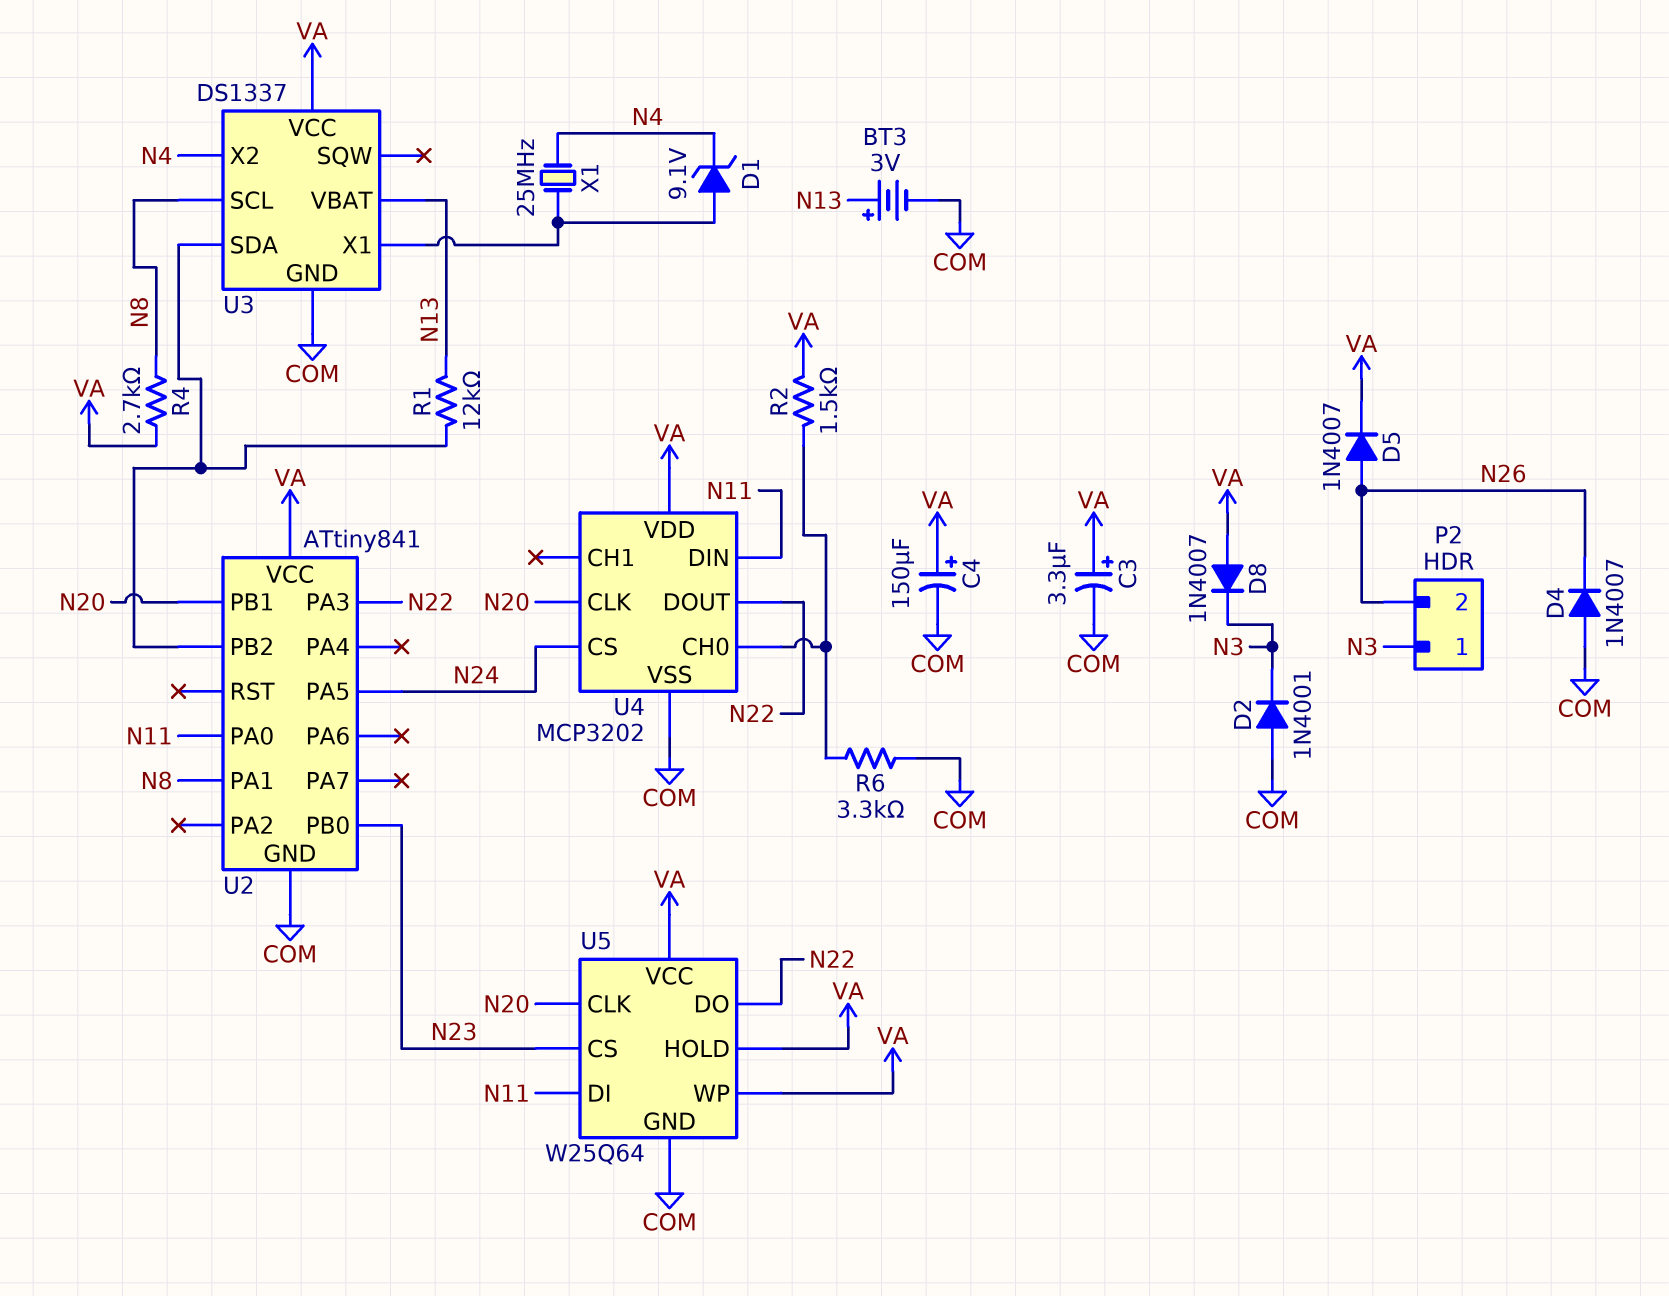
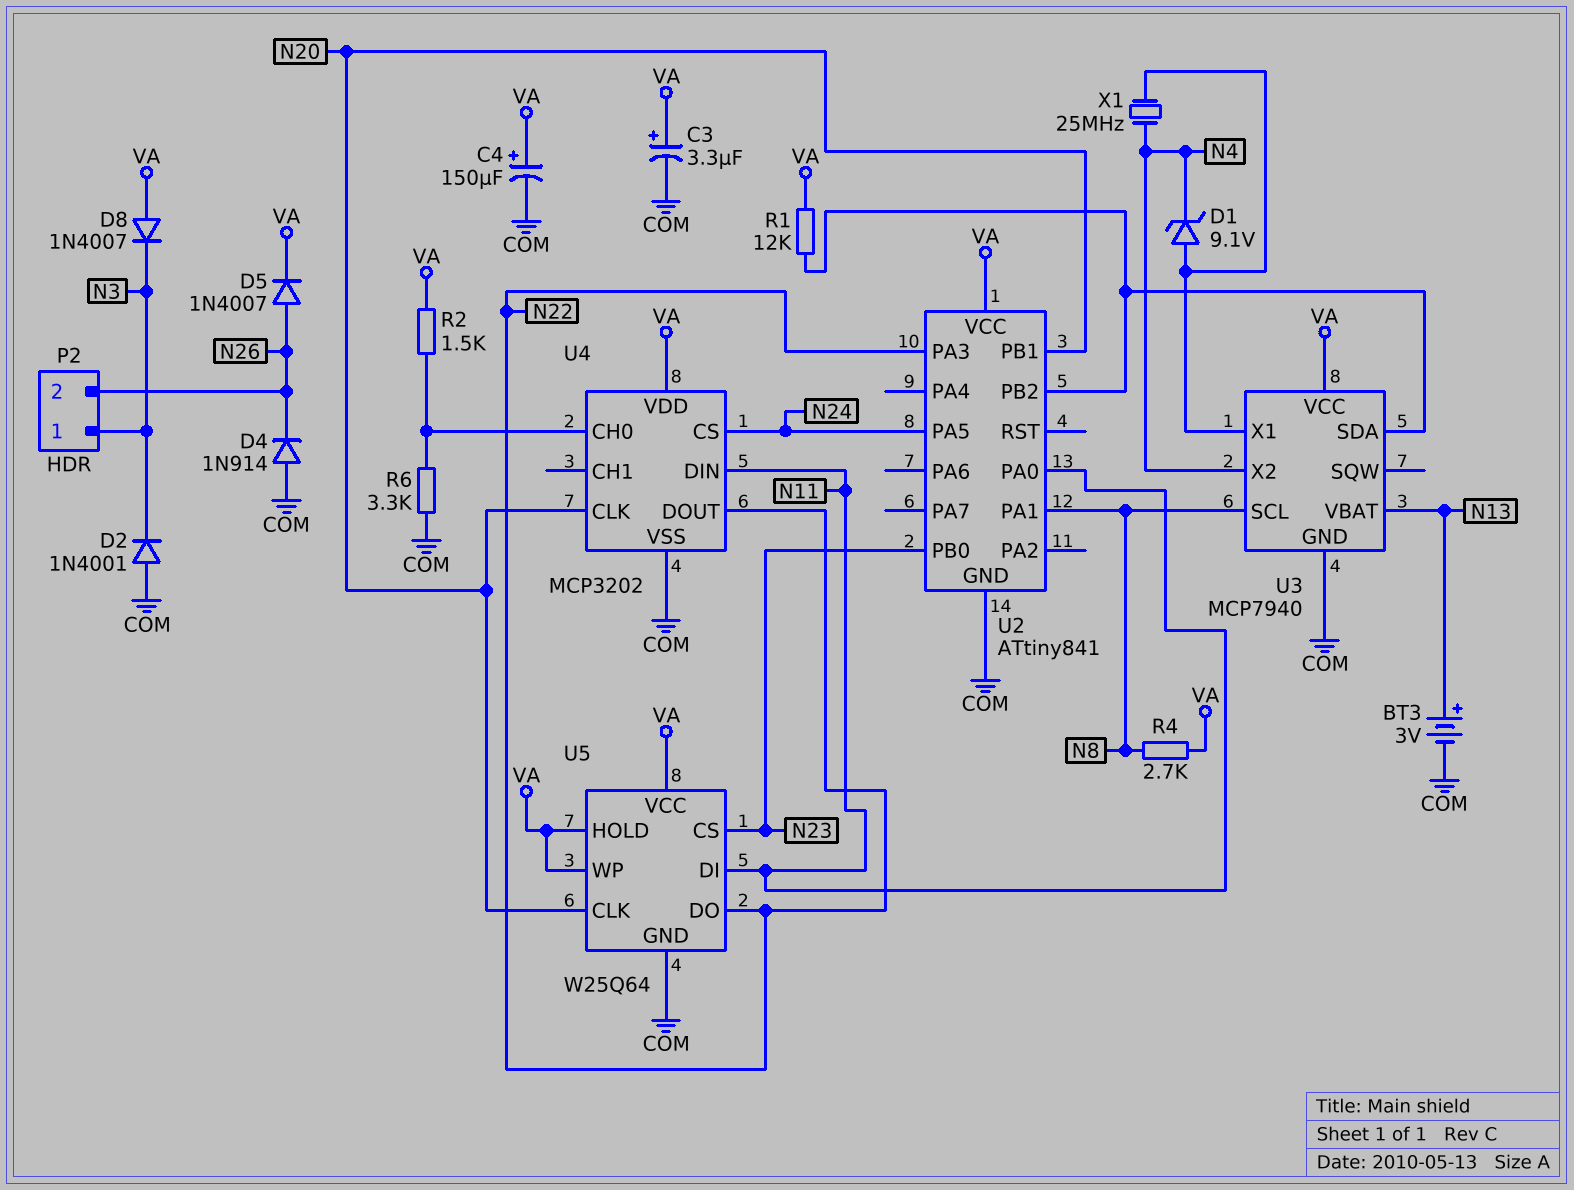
D4: diode 1N4007 (A COM, K N26) -> diode 1N914 (A COM, K N26)
R1: 12k (N13, U2/PB2) -> 12k (U2/PB2, VA)
U3: DS1337 -> MCP7940

